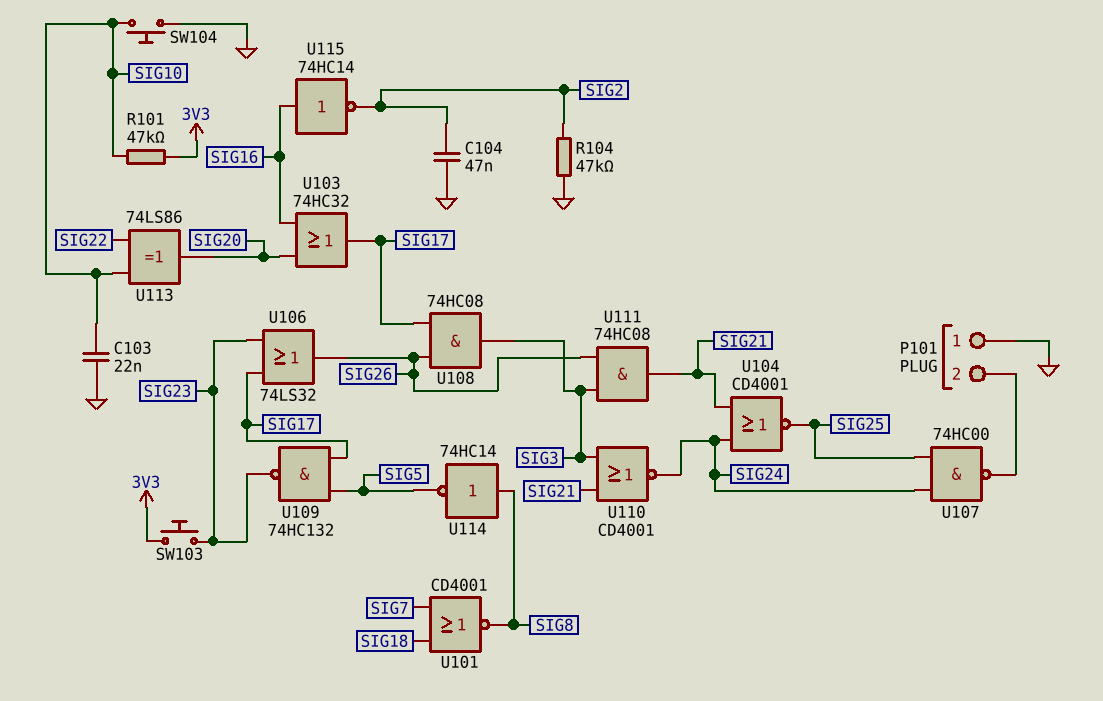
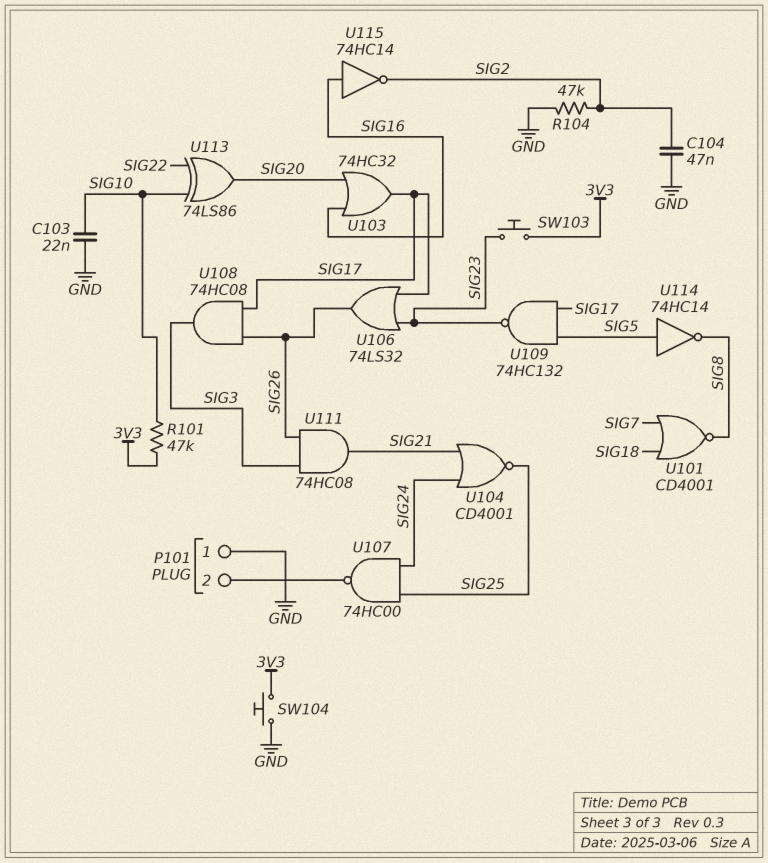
SW104: button (GND, SIG10) -> button (3V3, GND)
U110: NOR CD4001 (in SIG3, in SIG21, out SIG24) -> none
U114: NOT 74HC14 (in SIG8, out SIG5) -> NOT 74HC14 (in SIG5, out SIG8)

